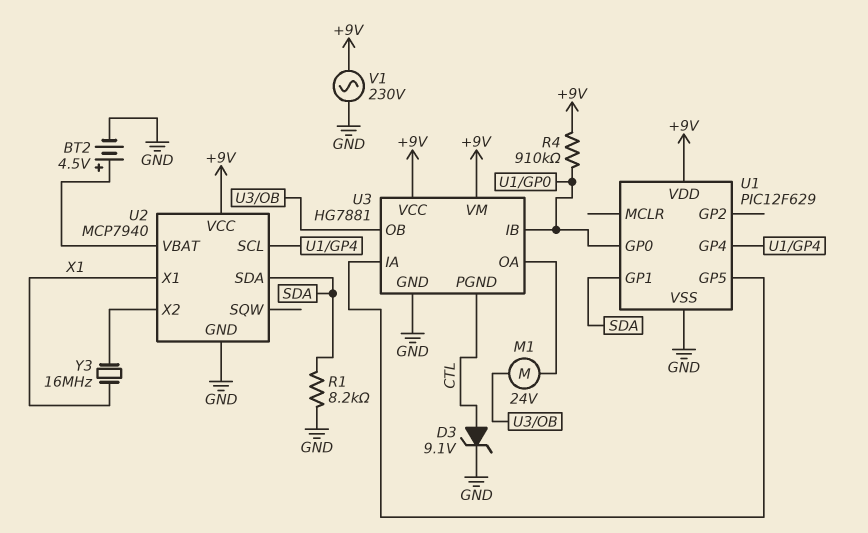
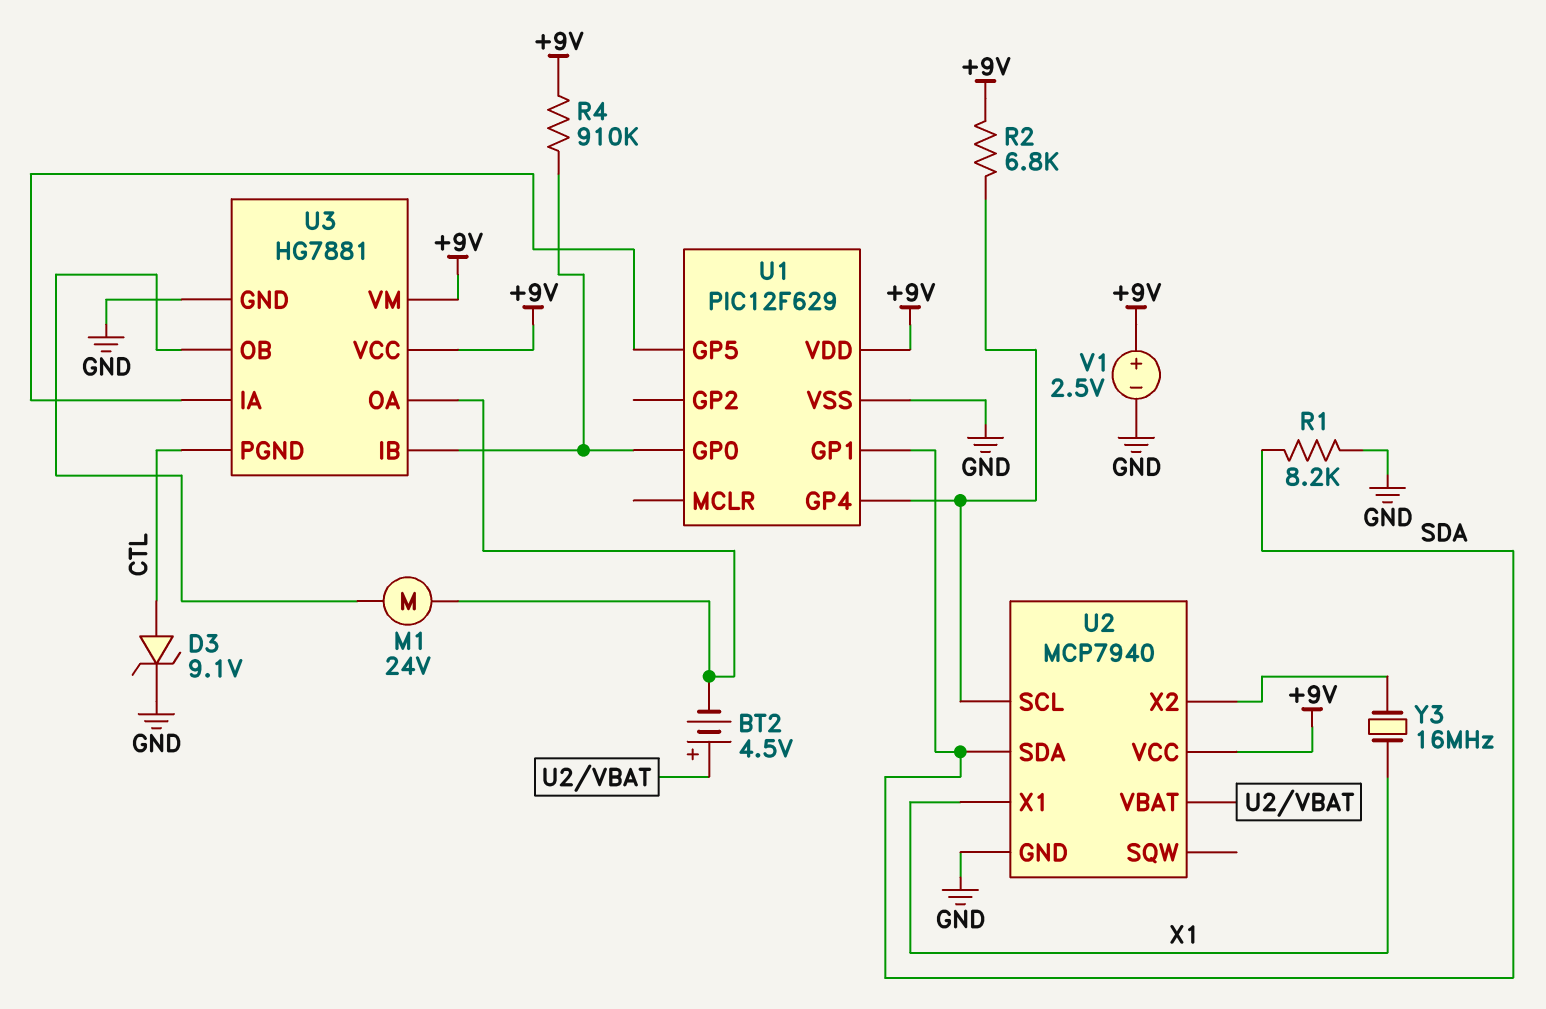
BT2: 4.5V (plus U2/VBAT, minus GND) -> 4.5V (plus U2/VBAT, minus U3/OA)
R2: none -> 6.8k (+9V, U1/GP4)
V1: AC 230V (+9V, GND) -> 2.5V (plus +9V, minus GND)

